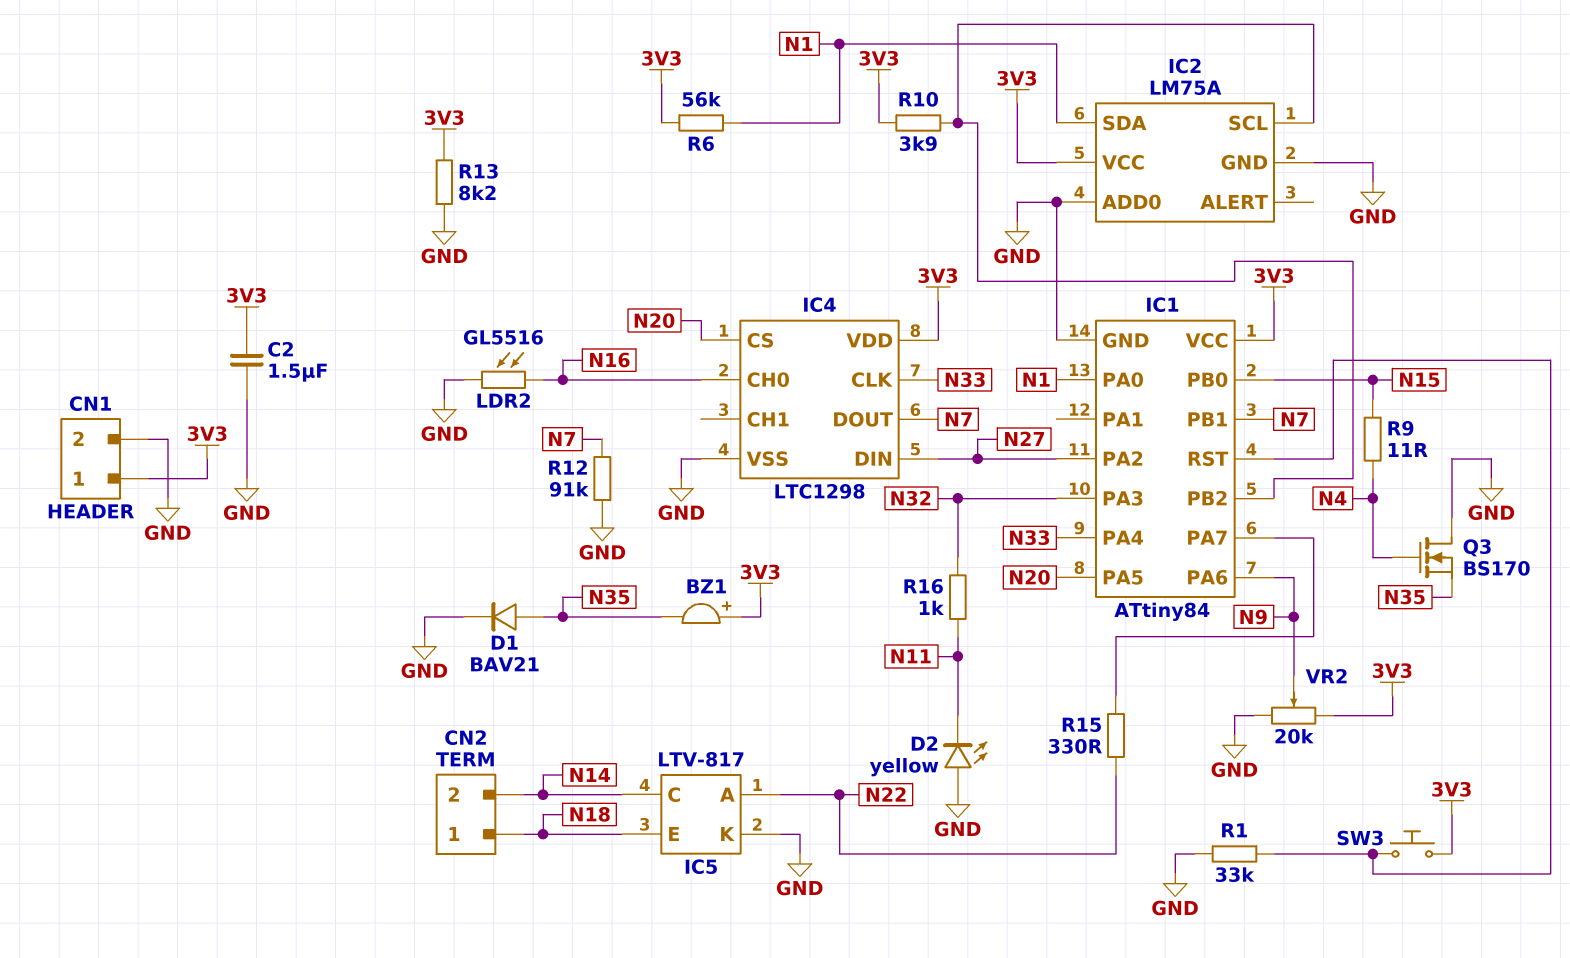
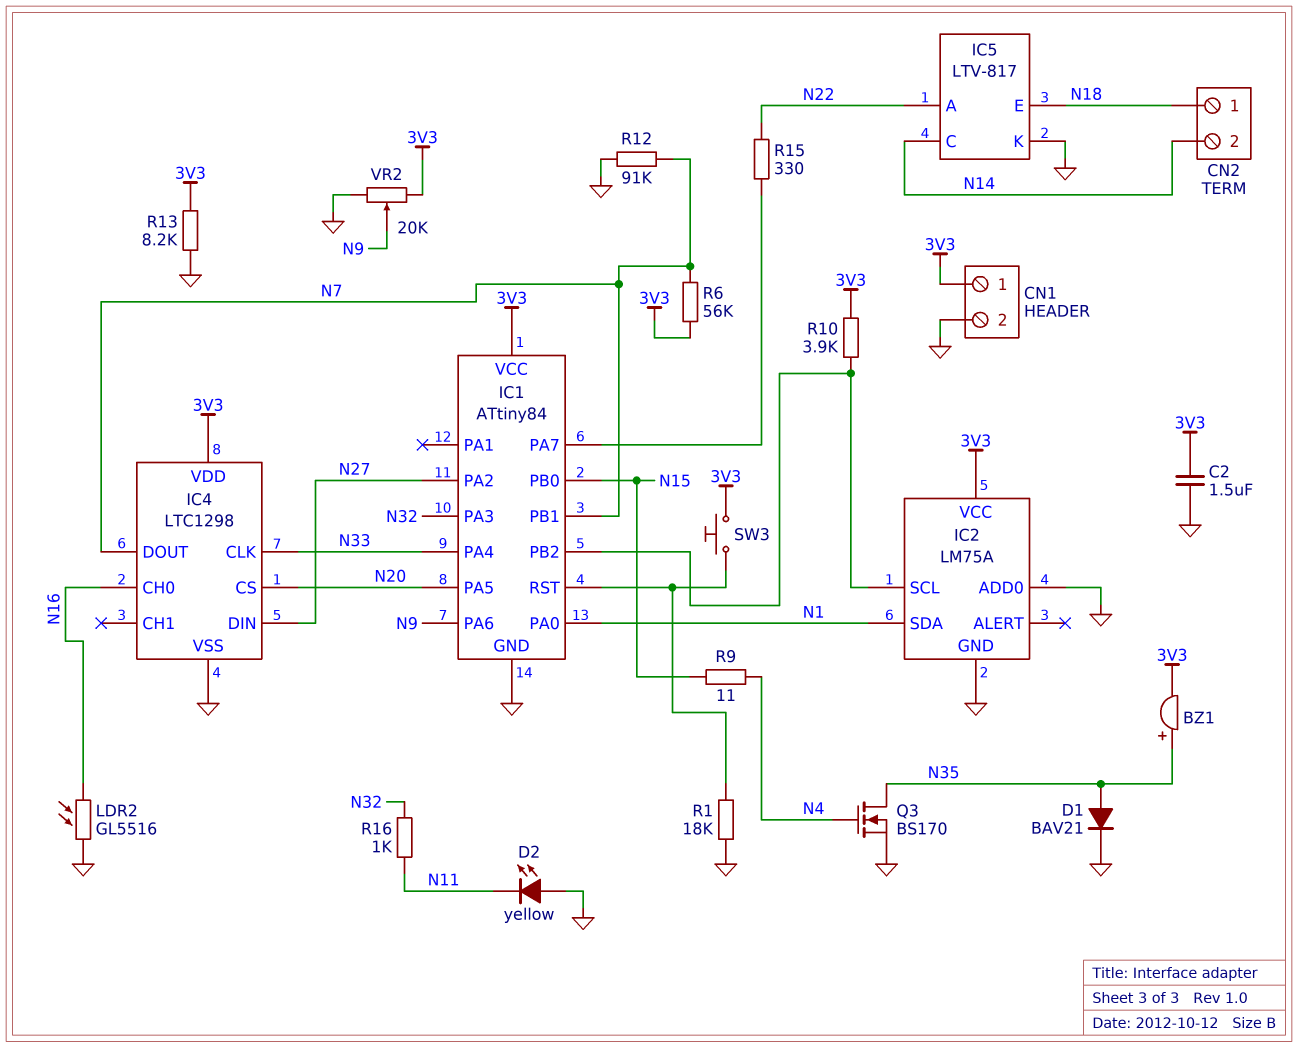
BZ1: buzzer (plus 3V3, minus N35) -> buzzer (plus N35, minus 3V3)
Q3: NMOS BS170 (G N4, D GND, S N35) -> NMOS BS170 (G N4, D N35, S GND)
R1: 33k (GND, IC1/RST) -> 18k (GND, IC1/RST)
R6: 56k (3V3, N1) -> 56k (3V3, N7)

